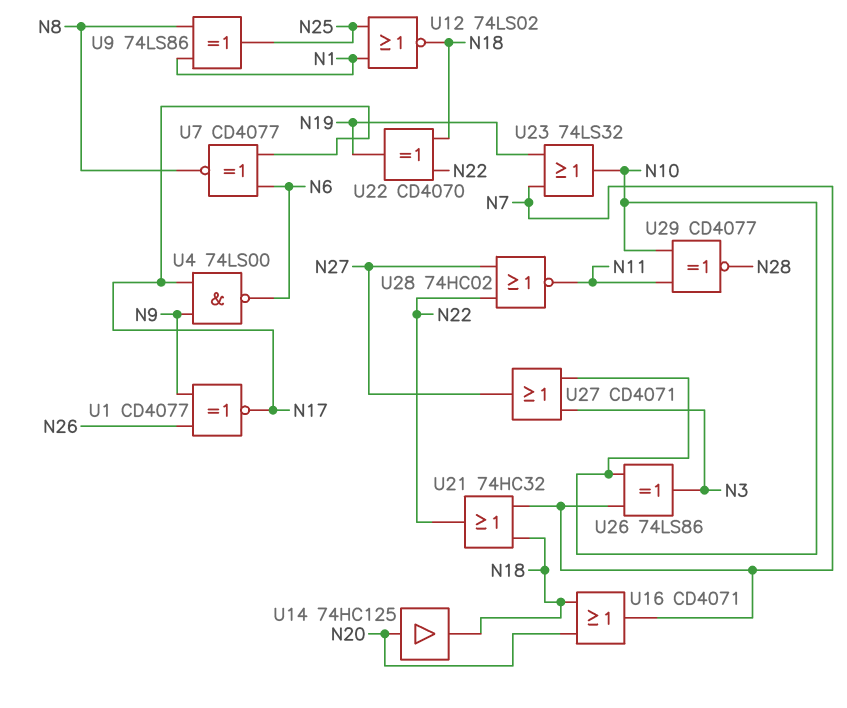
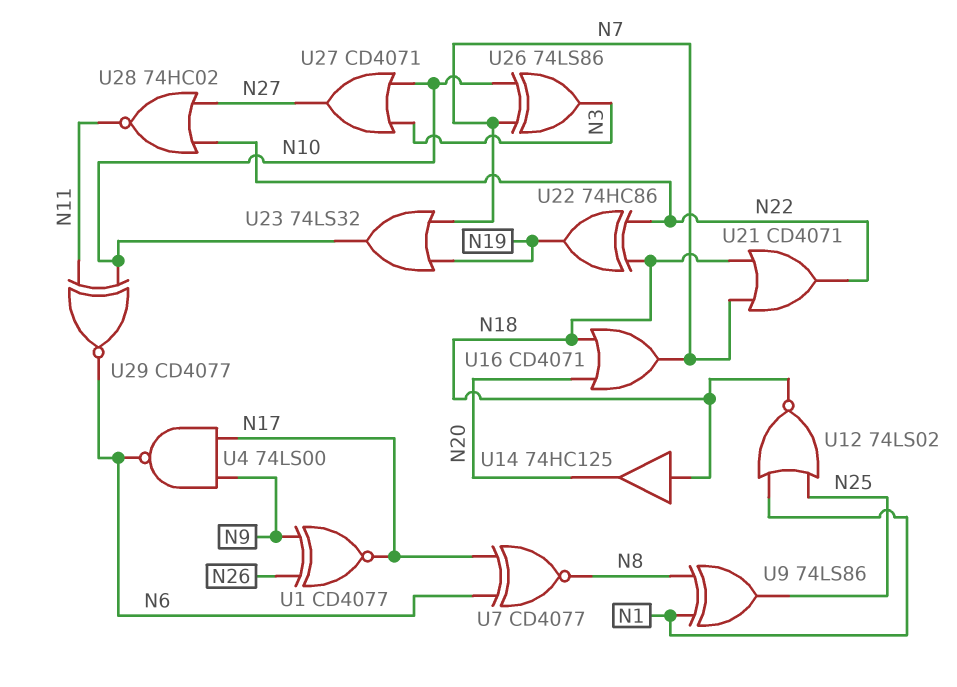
U14: buffer 74HC125 (in N20, out N18) -> buffer 74HC125 (in N18, out N20)
U21: OR 74HC32 (in N7, in N18, out N22) -> OR CD4071 (in N7, in N18, out N22)
U22: XOR CD4070 (in N18, in N22, out N19) -> XOR 74HC86 (in N18, in N22, out N19)
U29: XNOR CD4077 (in N10, in N11, out N28) -> XNOR CD4077 (in N10, in N11, out N6)

